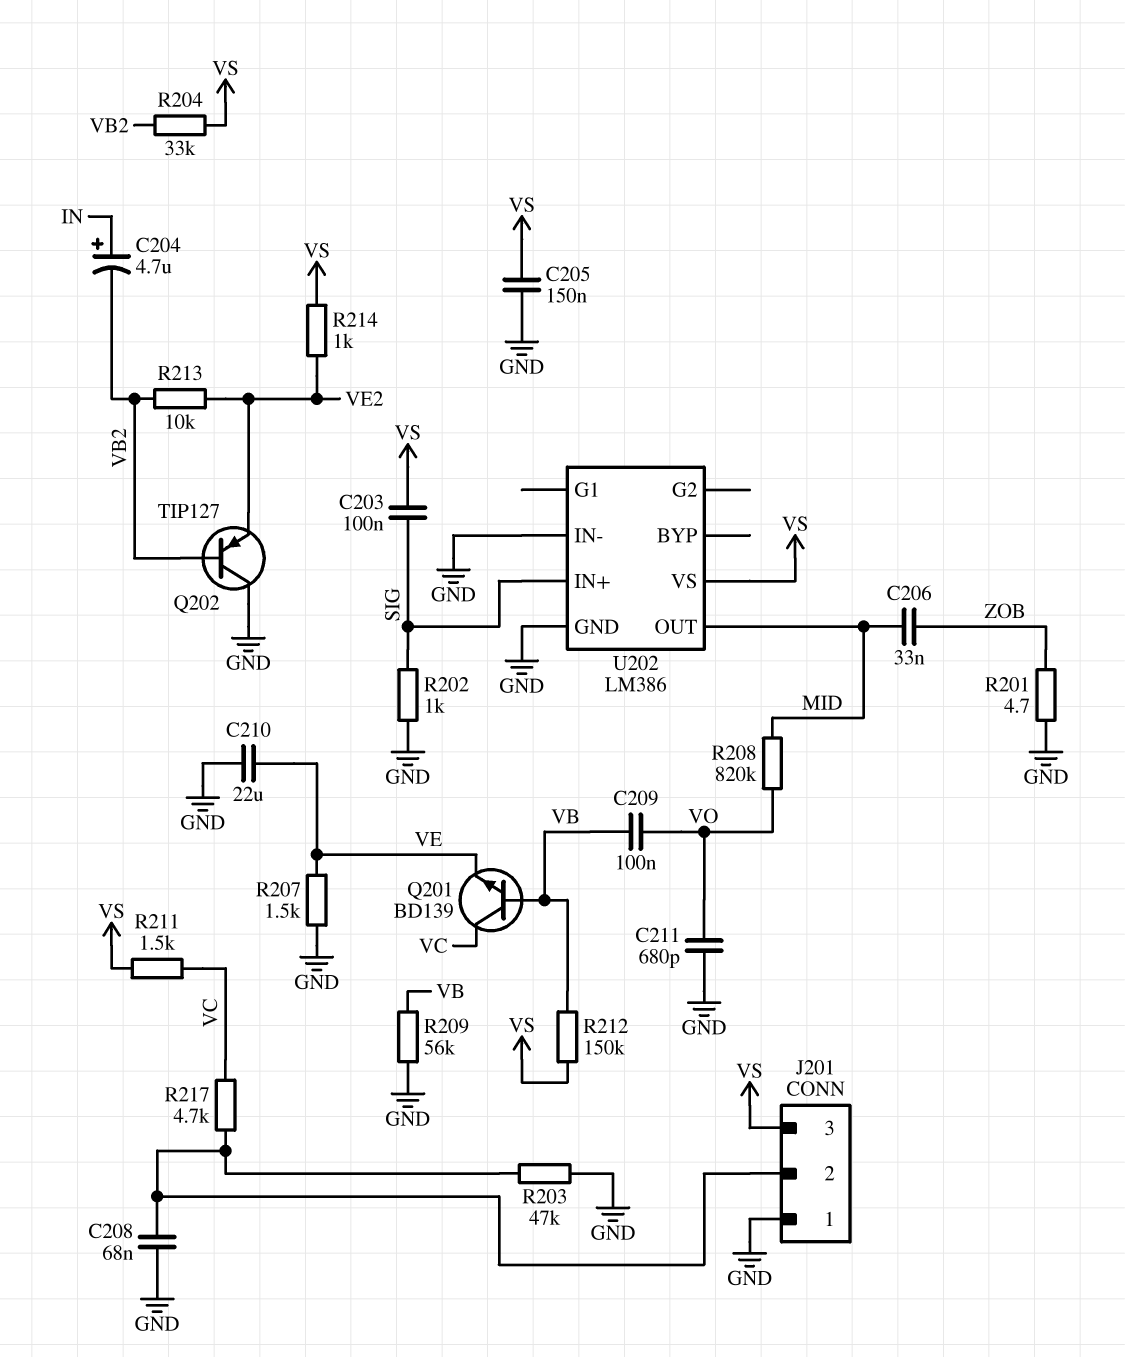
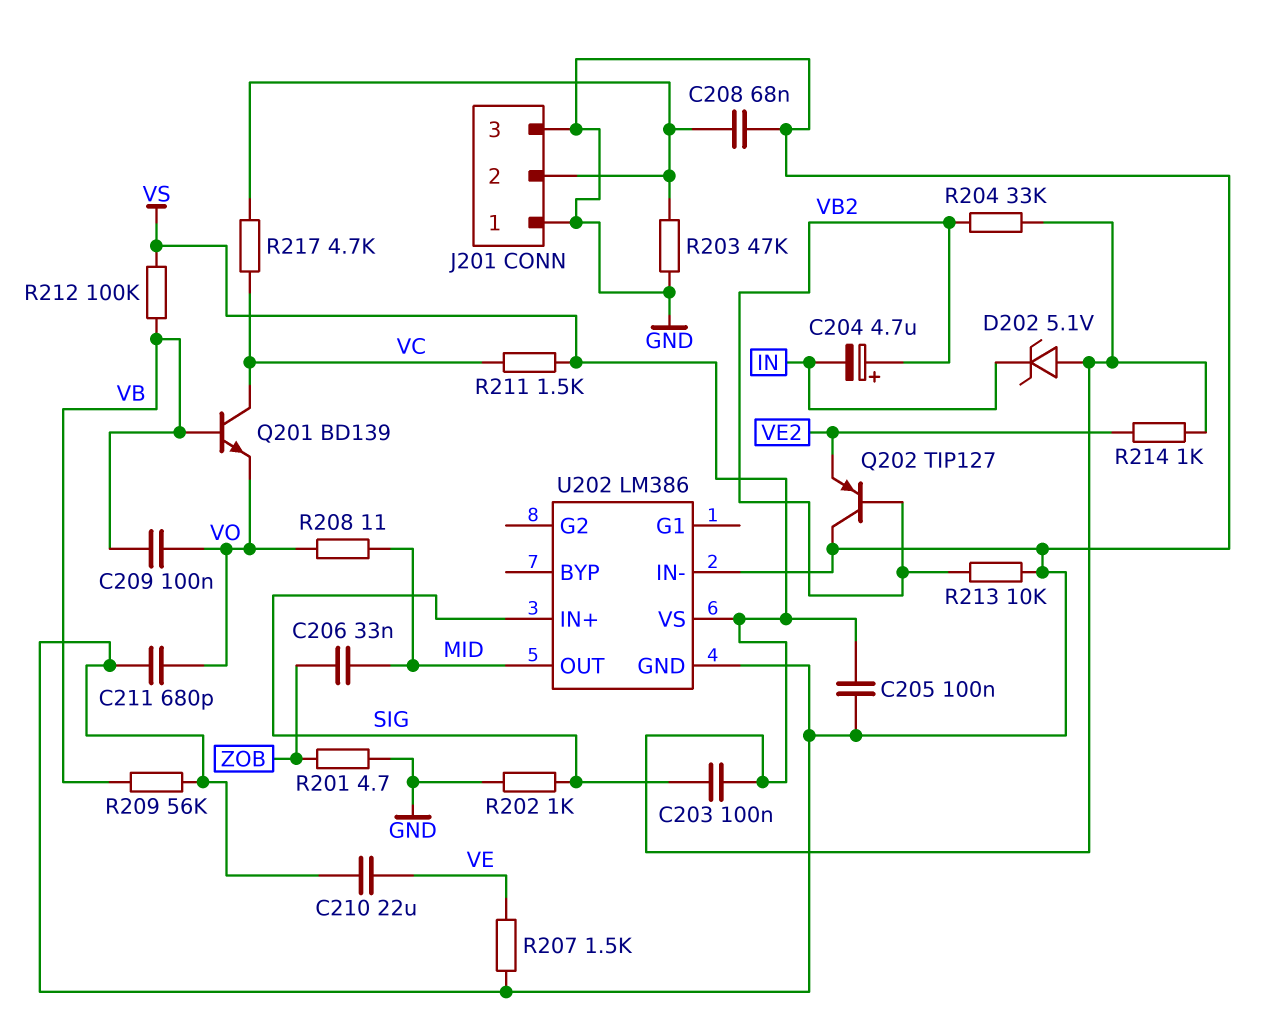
C204: 4.7uF (plus IN, minus VB2) -> 4.7uF (plus VB2, minus IN)
C205: 150nF (GND, VS) -> 100nF (GND, VS)
D202: none -> zener 5.1V (A VS, K IN)
J201 pin 3: VS -> GND
Q201: NPN BD139 (B VB, C VC, E VE) -> NPN BD139 (B VB, C VC, E VO)
R208: 820k (MID, VO) -> 11 (MID, VO)
R212: 150k (VB, VS) -> 100k (VB, VS)
R213: 10k (VB2, VE2) -> 10k (GND, VB2)

